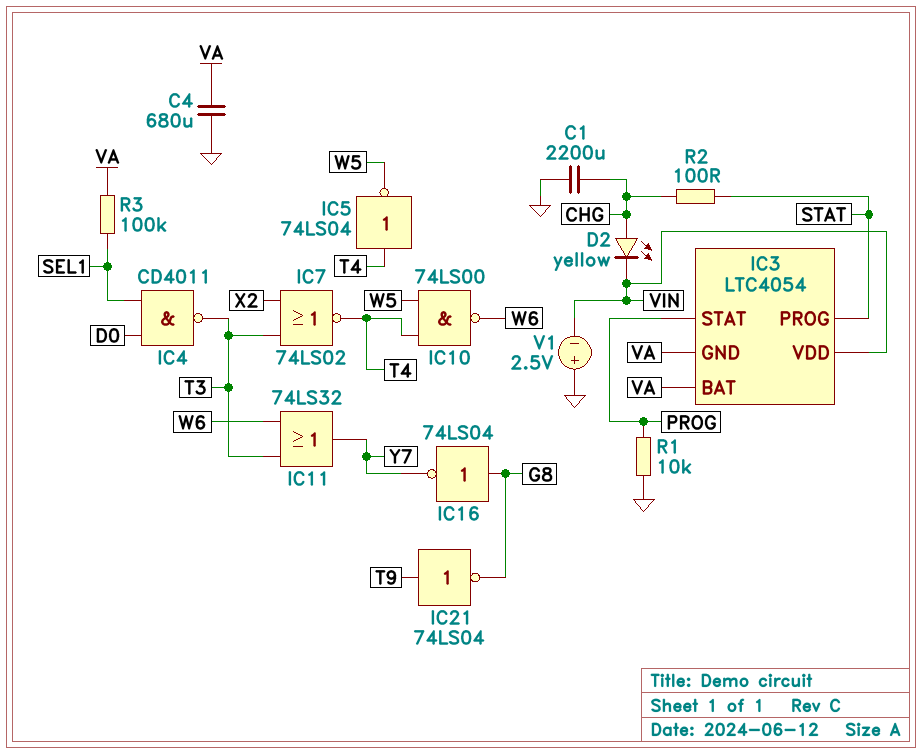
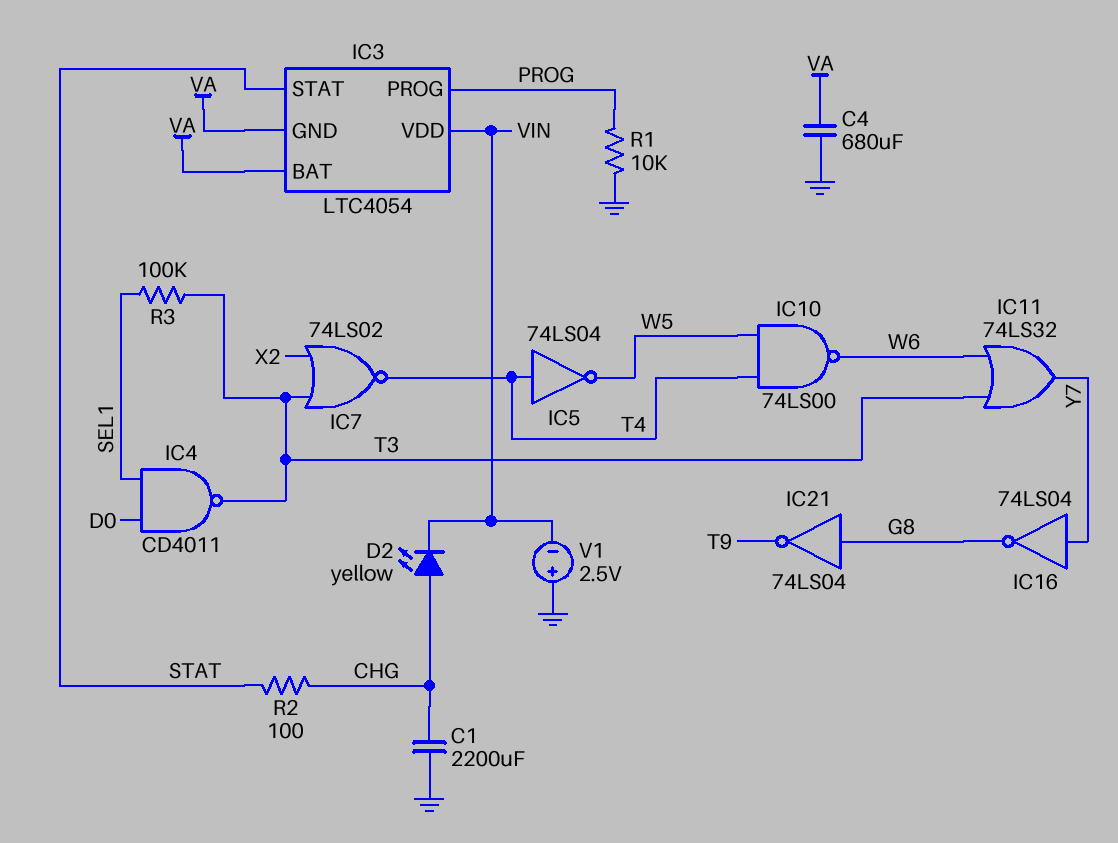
IC3 pin PROG: STAT -> PROG
IC3 pin STAT: PROG -> STAT
IC16: NOT 74LS04 (in G8, out Y7) -> NOT 74LS04 (in Y7, out G8)
IC21: NOT 74LS04 (in T9, out G8) -> NOT 74LS04 (in G8, out T9)
R3: 100k (SEL1, VA) -> 100k (SEL1, T3)

